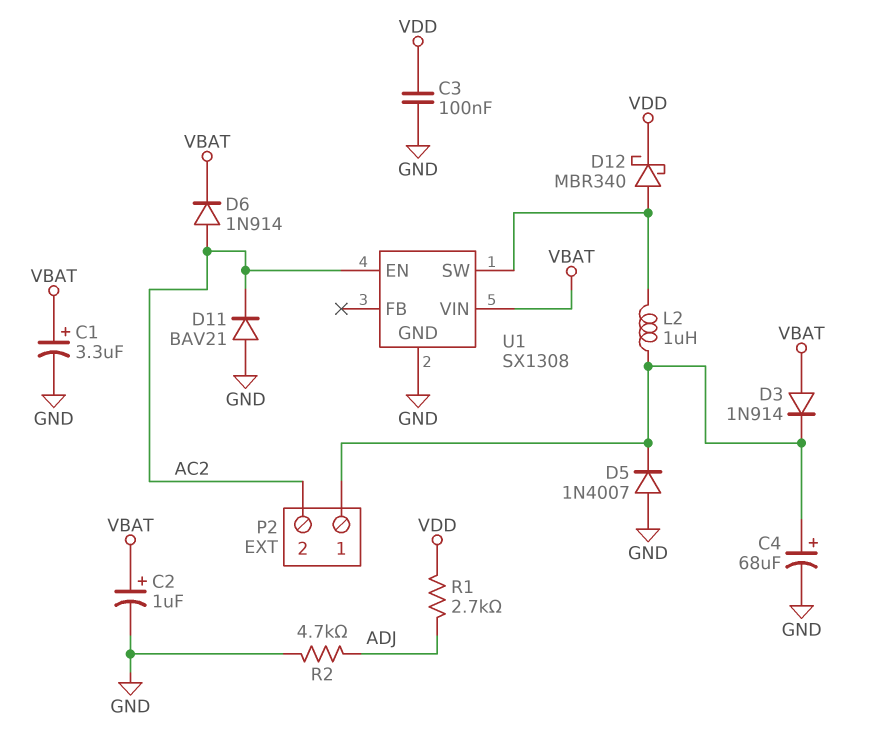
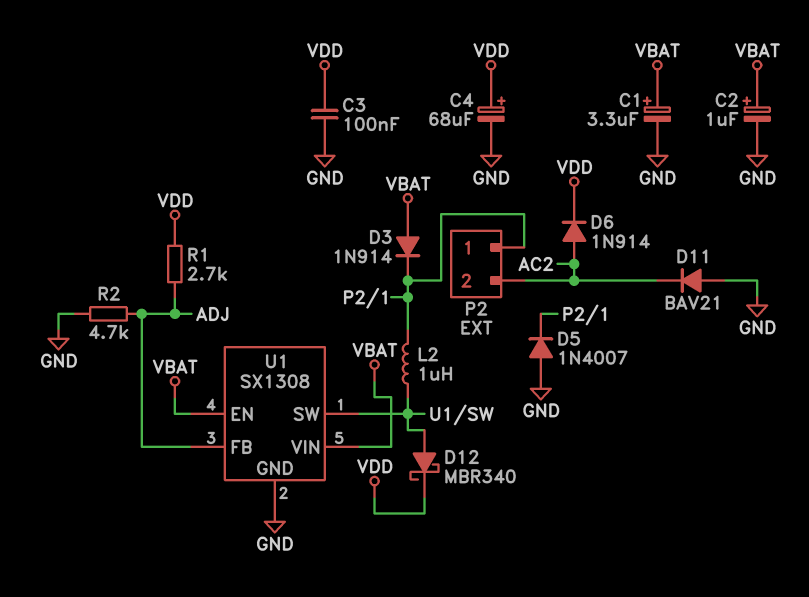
C4: 68uF (plus P2/1, minus GND) -> 68uF (plus VDD, minus GND)
D6: diode 1N914 (A AC2, K VBAT) -> diode 1N914 (A AC2, K VDD)
U1 pin EN: AC2 -> VBAT
U1 pin FB: none -> ADJ

